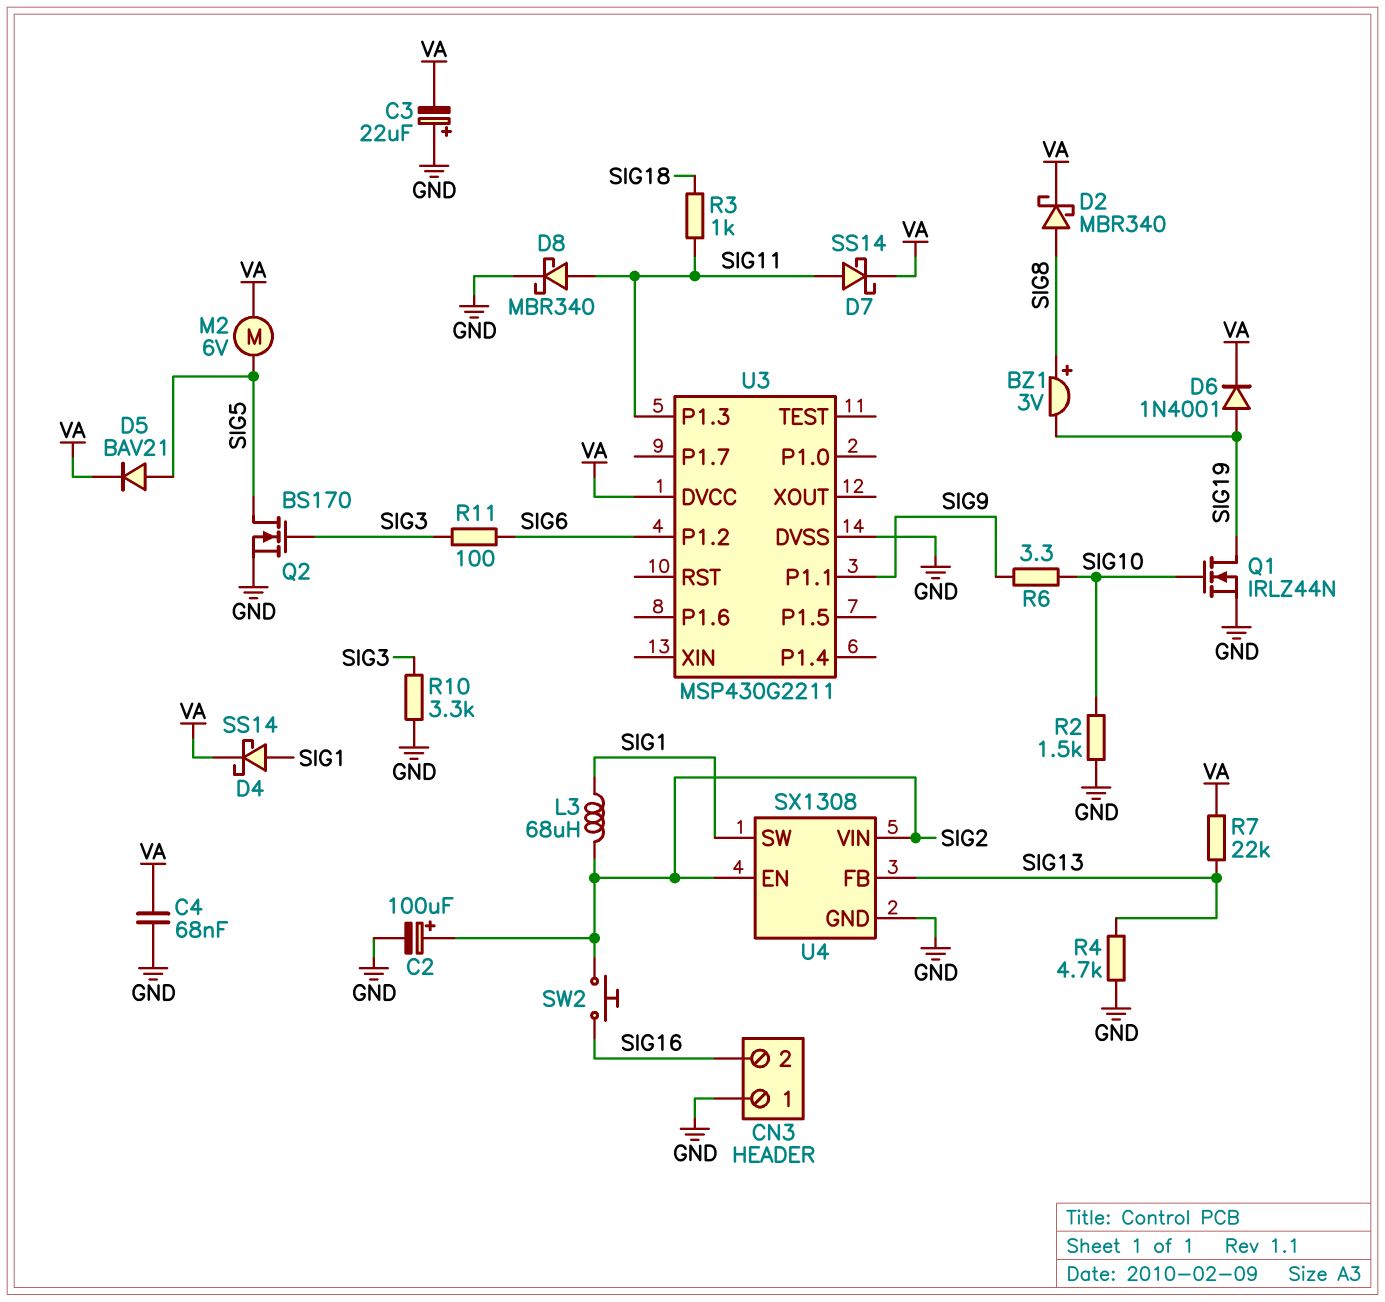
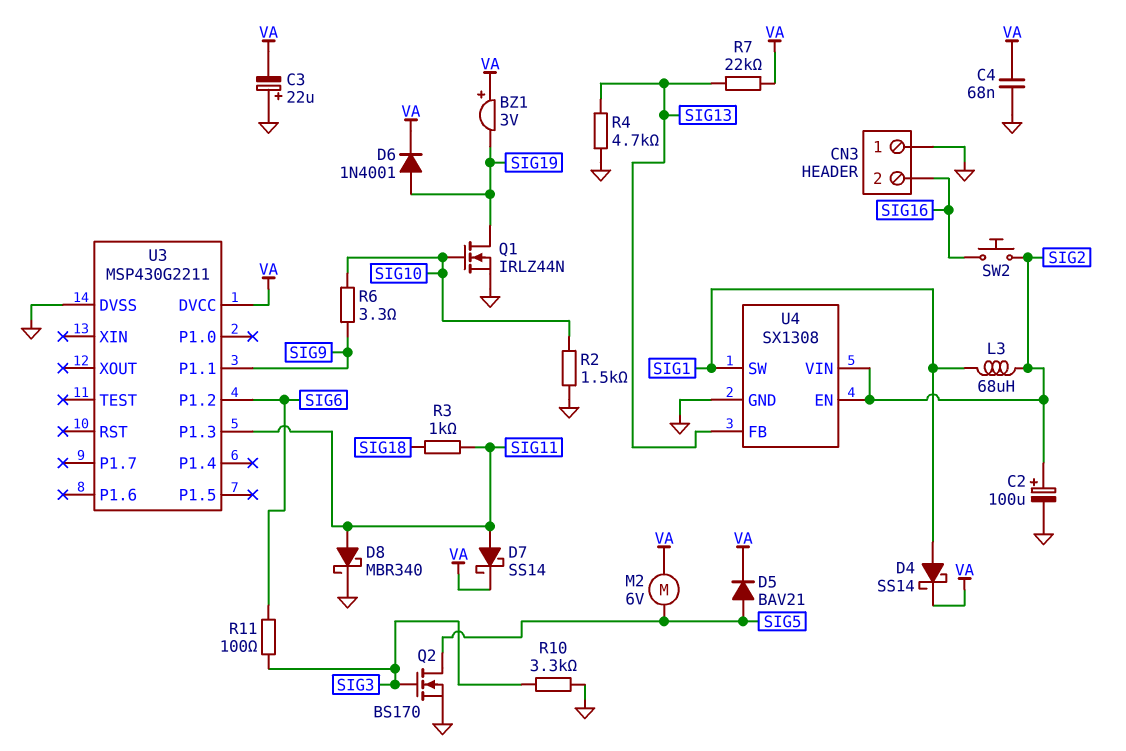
BZ1: buzzer 3V (plus SIG8, minus SIG19) -> buzzer 3V (plus VA, minus SIG19)
D2: schottky MBR340 (A SIG8, K VA) -> none

